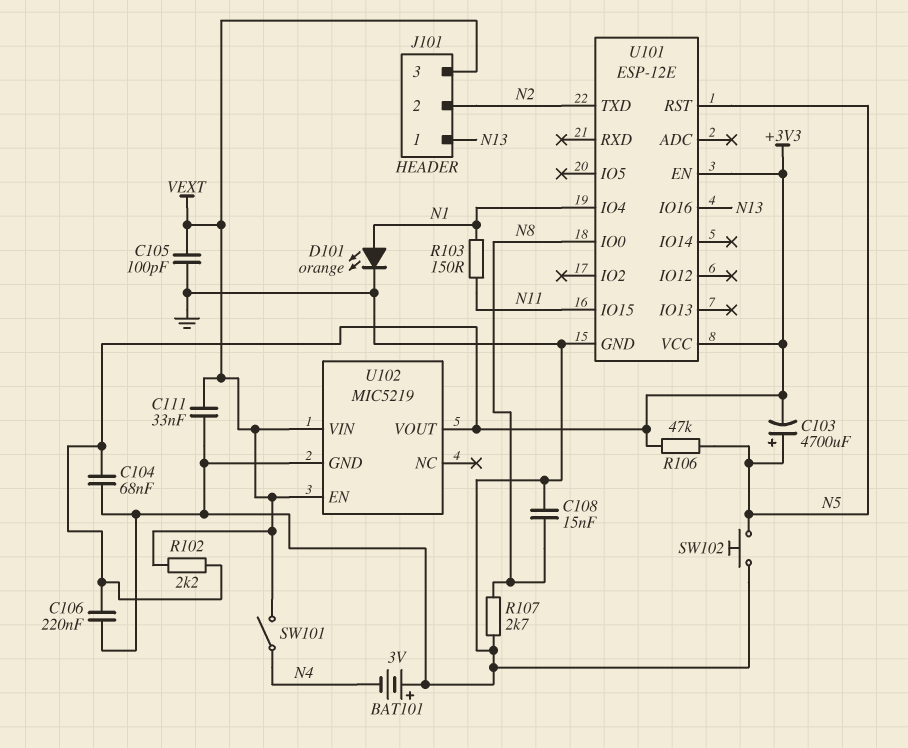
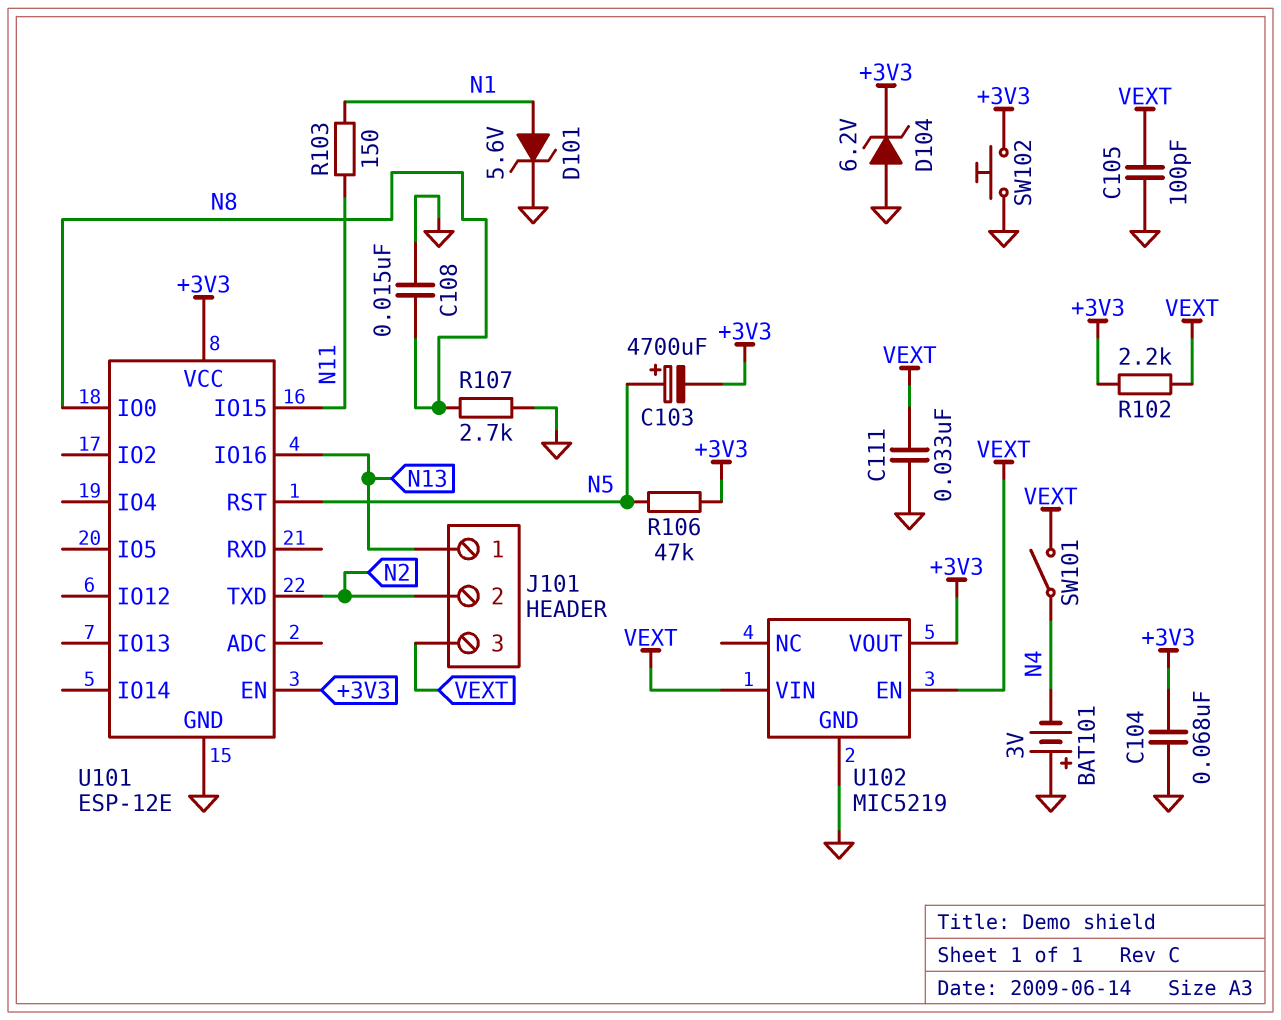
C106: 220nF (+3V3, GND) -> none
D101: LED orange (A N1, K GND) -> zener 5.6V (A N1, K GND)
D104: none -> zener 6.2V (A GND, K +3V3)
SW102: button (GND, N5) -> button (+3V3, GND)
U101 pin IO4: N1 -> none

